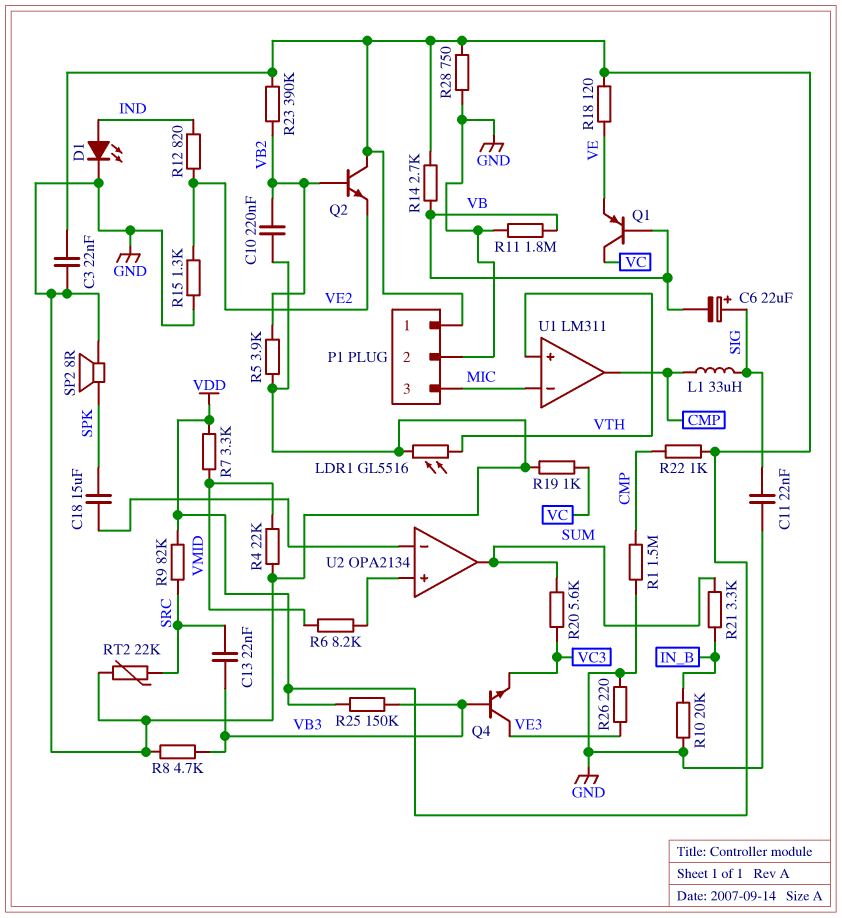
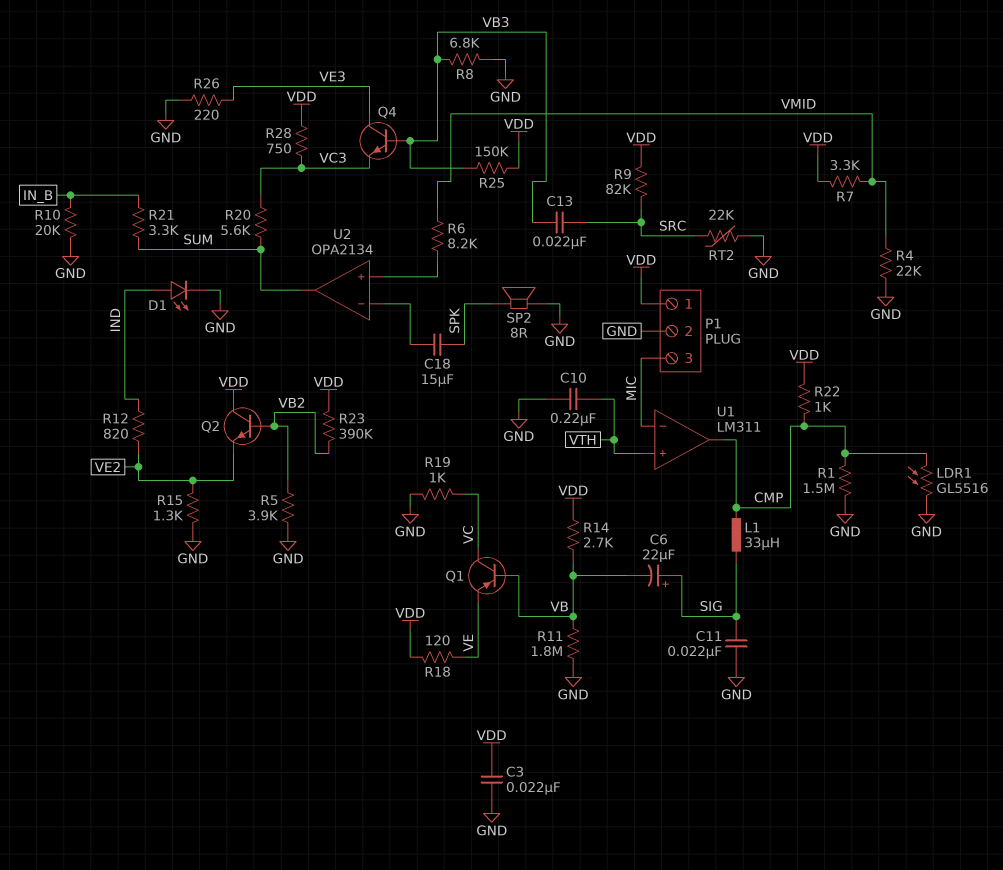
C10: 220nF (GND, VB2) -> 220nF (GND, VTH)
LDR1: GL5516 (GND, VTH) -> GL5516 (CMP, GND)
R8: 4.7k (GND, VB3) -> 6.8k (GND, VB3)
R28: 750 (GND, VDD) -> 750 (VC3, VDD)

